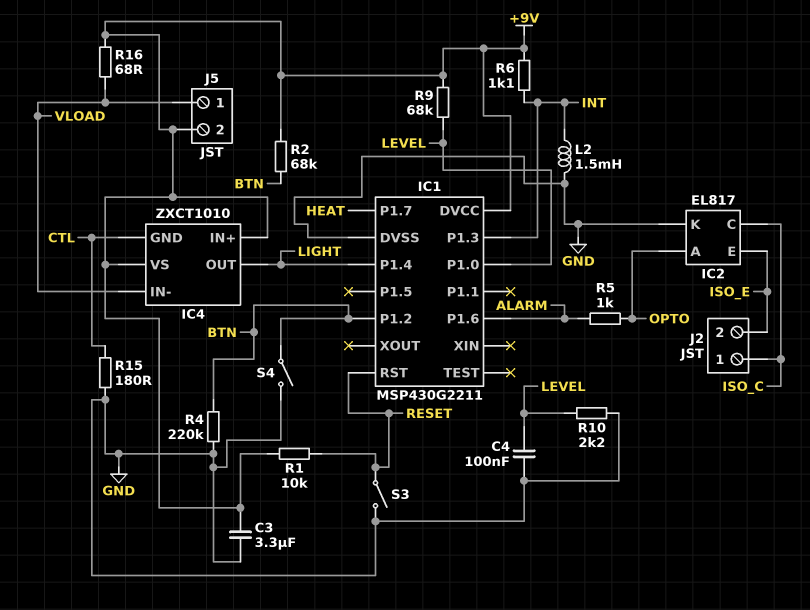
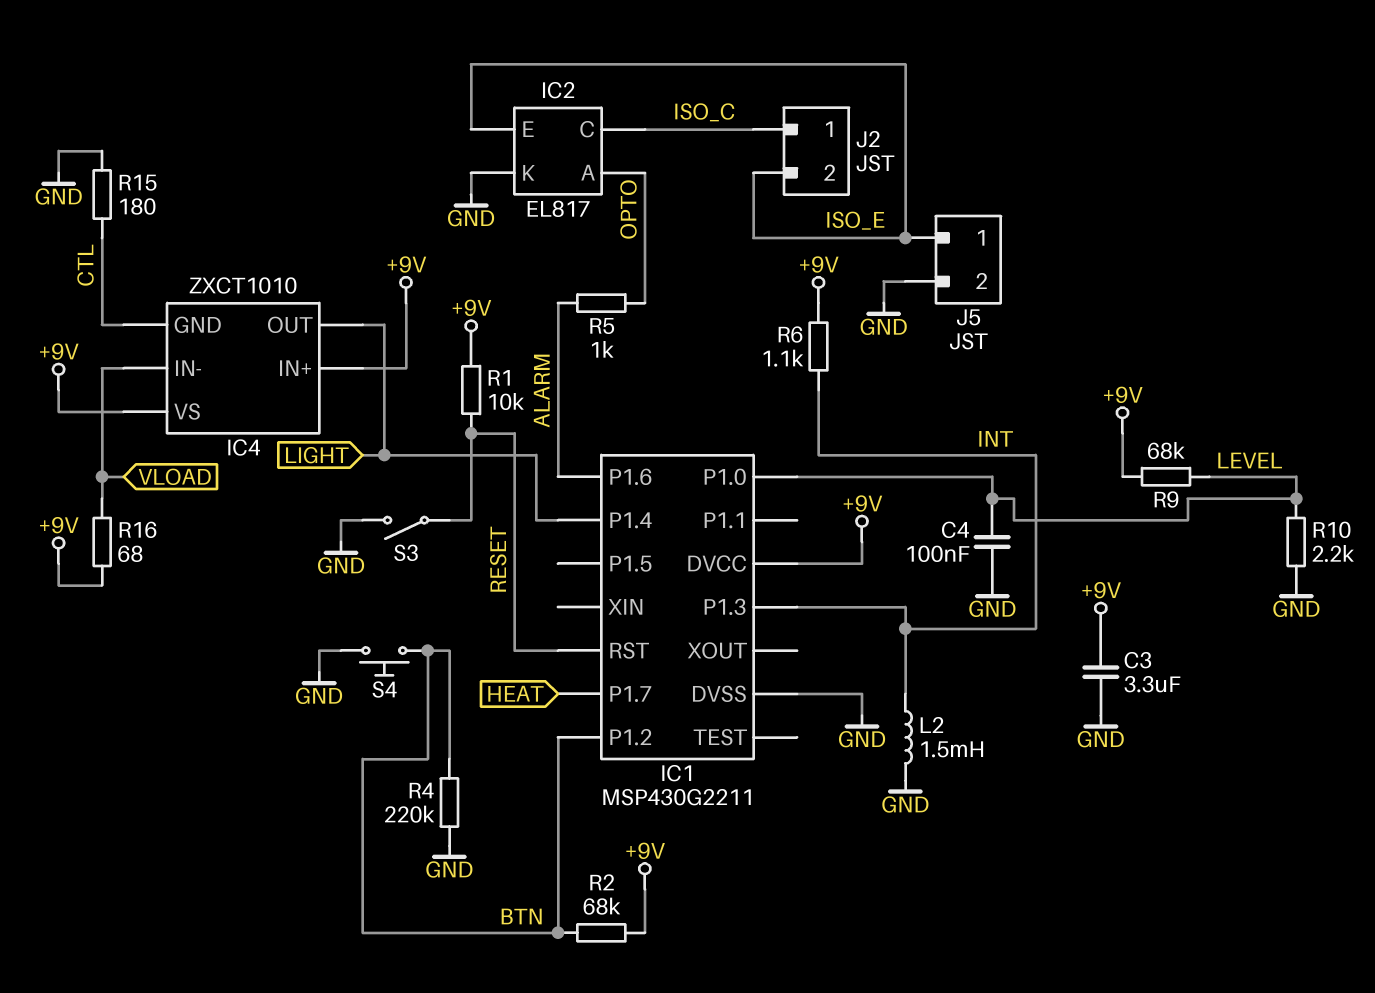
J5 pin 1: VLOAD -> ISO_E
J5 pin 2: +9V -> GND
S4: switch (BTN, GND) -> button (BTN, GND)

